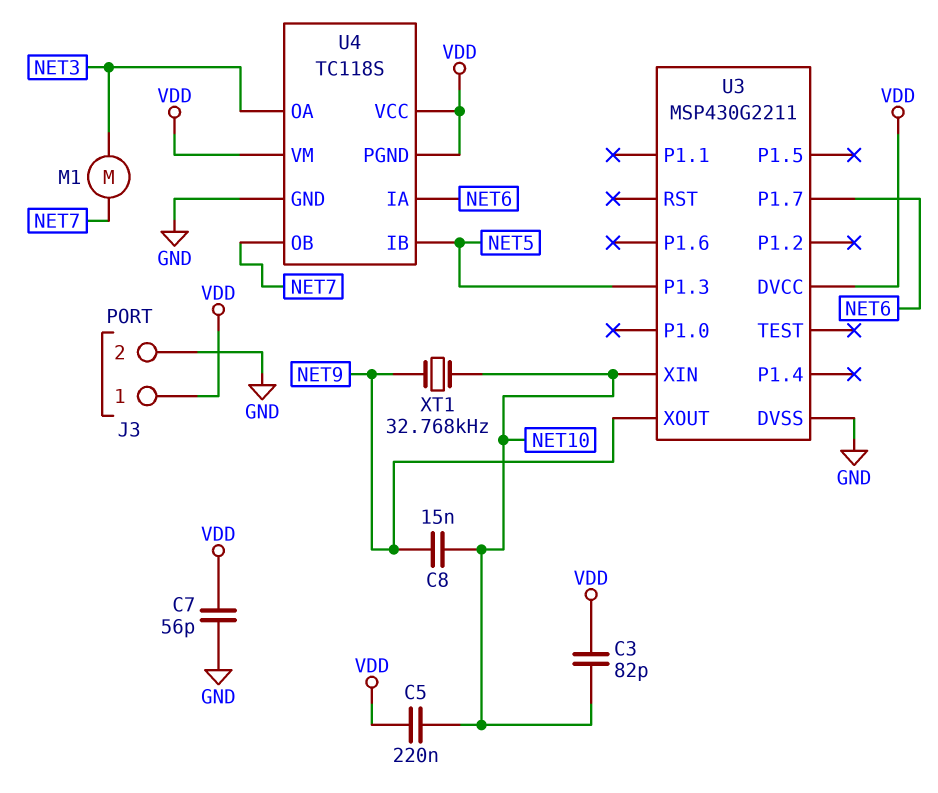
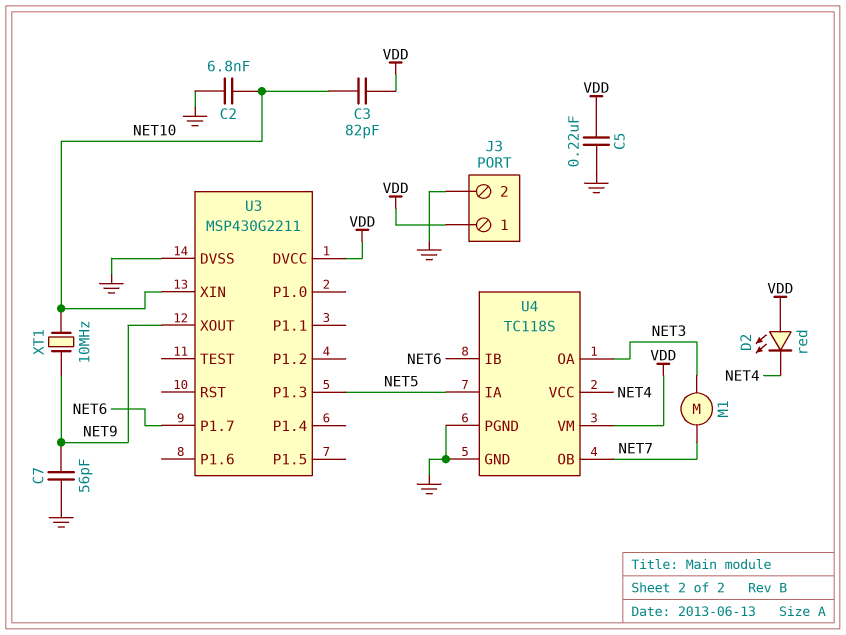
C2: none -> 6.8nF (GND, NET10)
C5: 220nF (NET10, VDD) -> 220nF (GND, VDD)
C7: 56pF (GND, VDD) -> 56pF (GND, NET9)
C8: 15nF (NET9, NET10) -> none
D2: none -> LED red (A VDD, K NET4)
U4 pin IA: NET6 -> NET5
U4 pin IB: NET5 -> NET6
U4 pin PGND: VDD -> GND
U4 pin VCC: VDD -> NET4
XT1: 32.768kHz (NET9, NET10) -> 10MHz (NET9, NET10)

